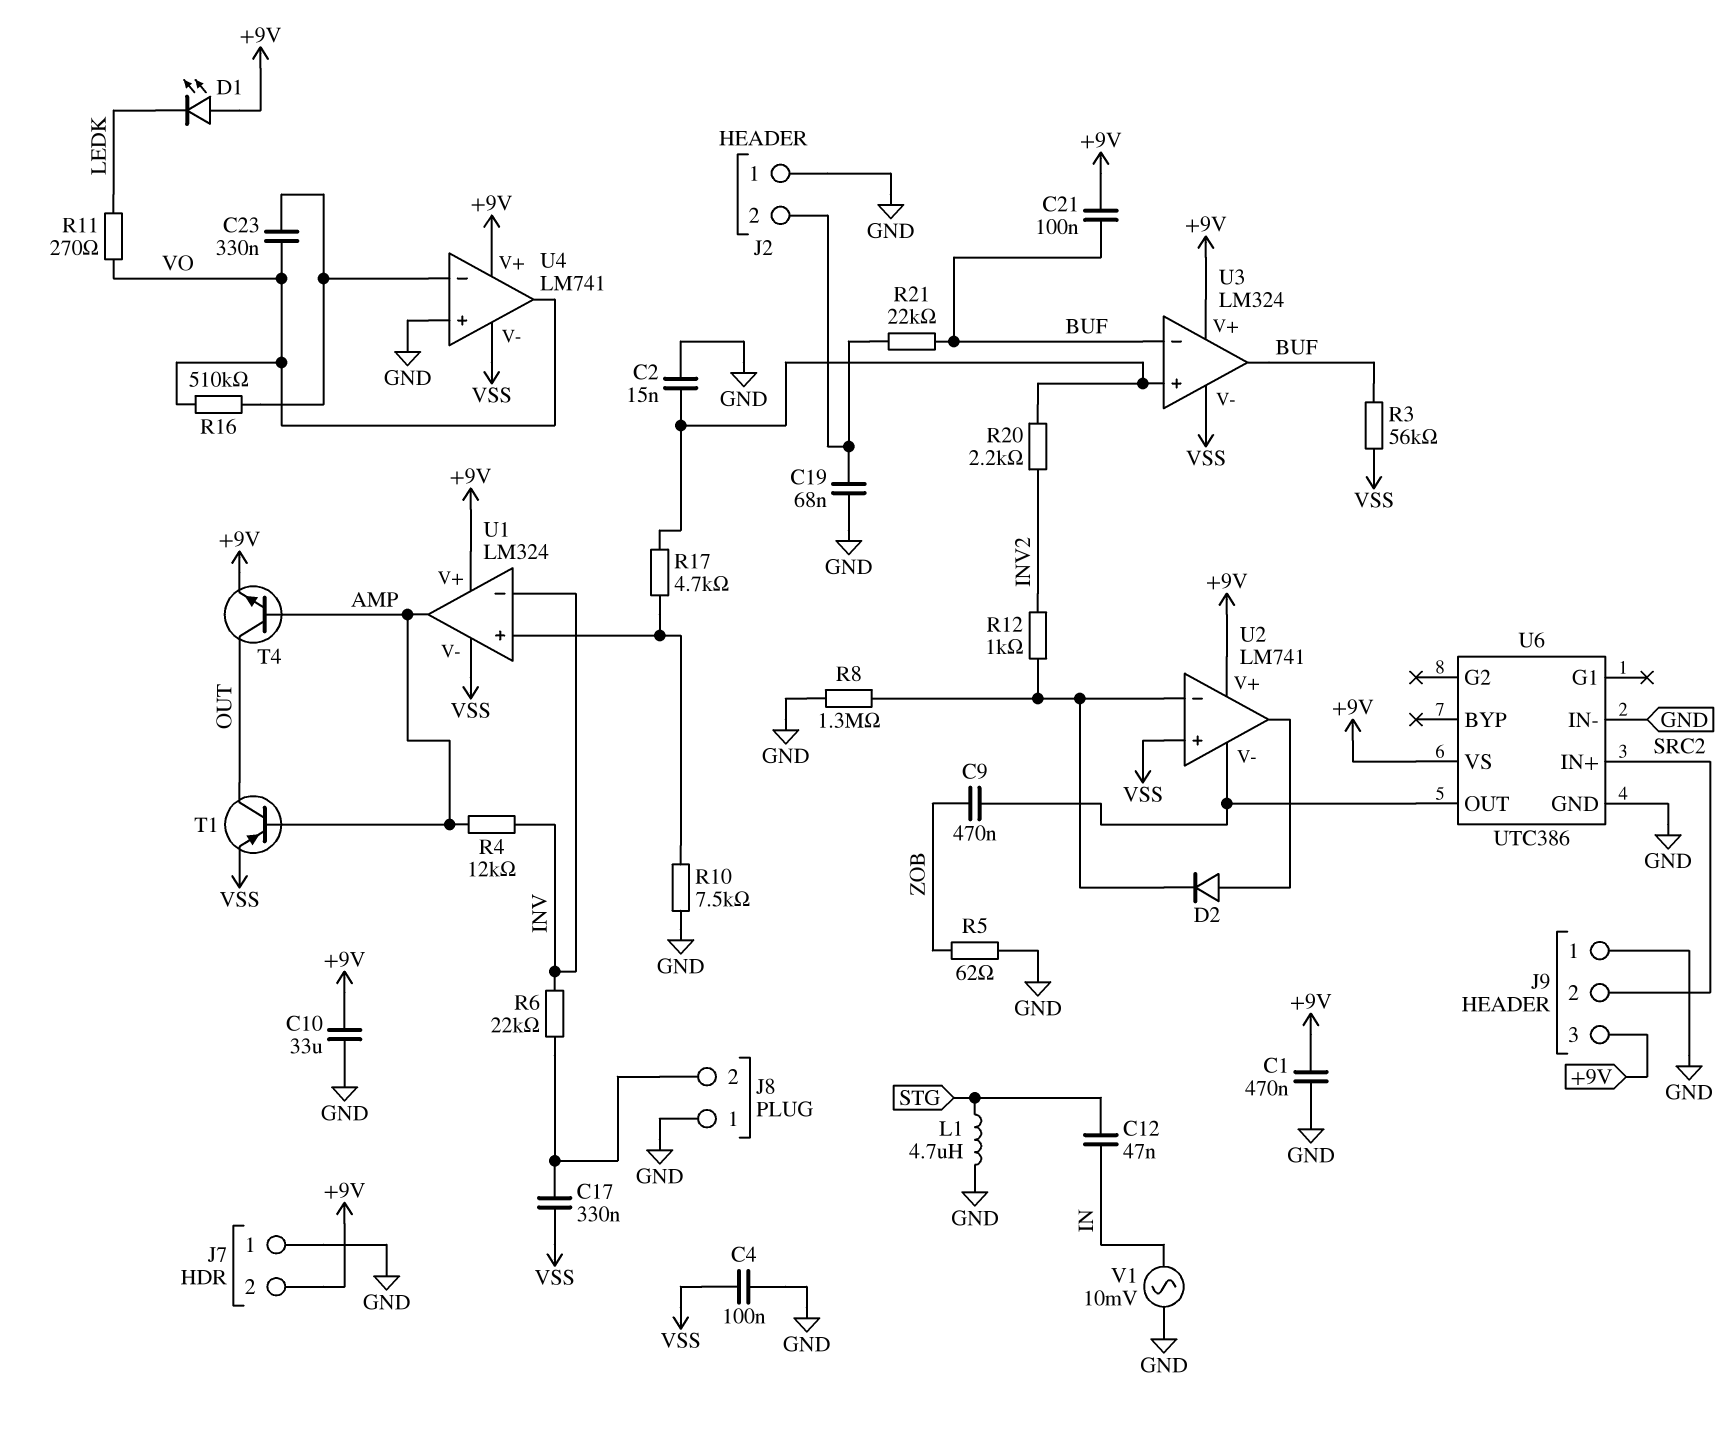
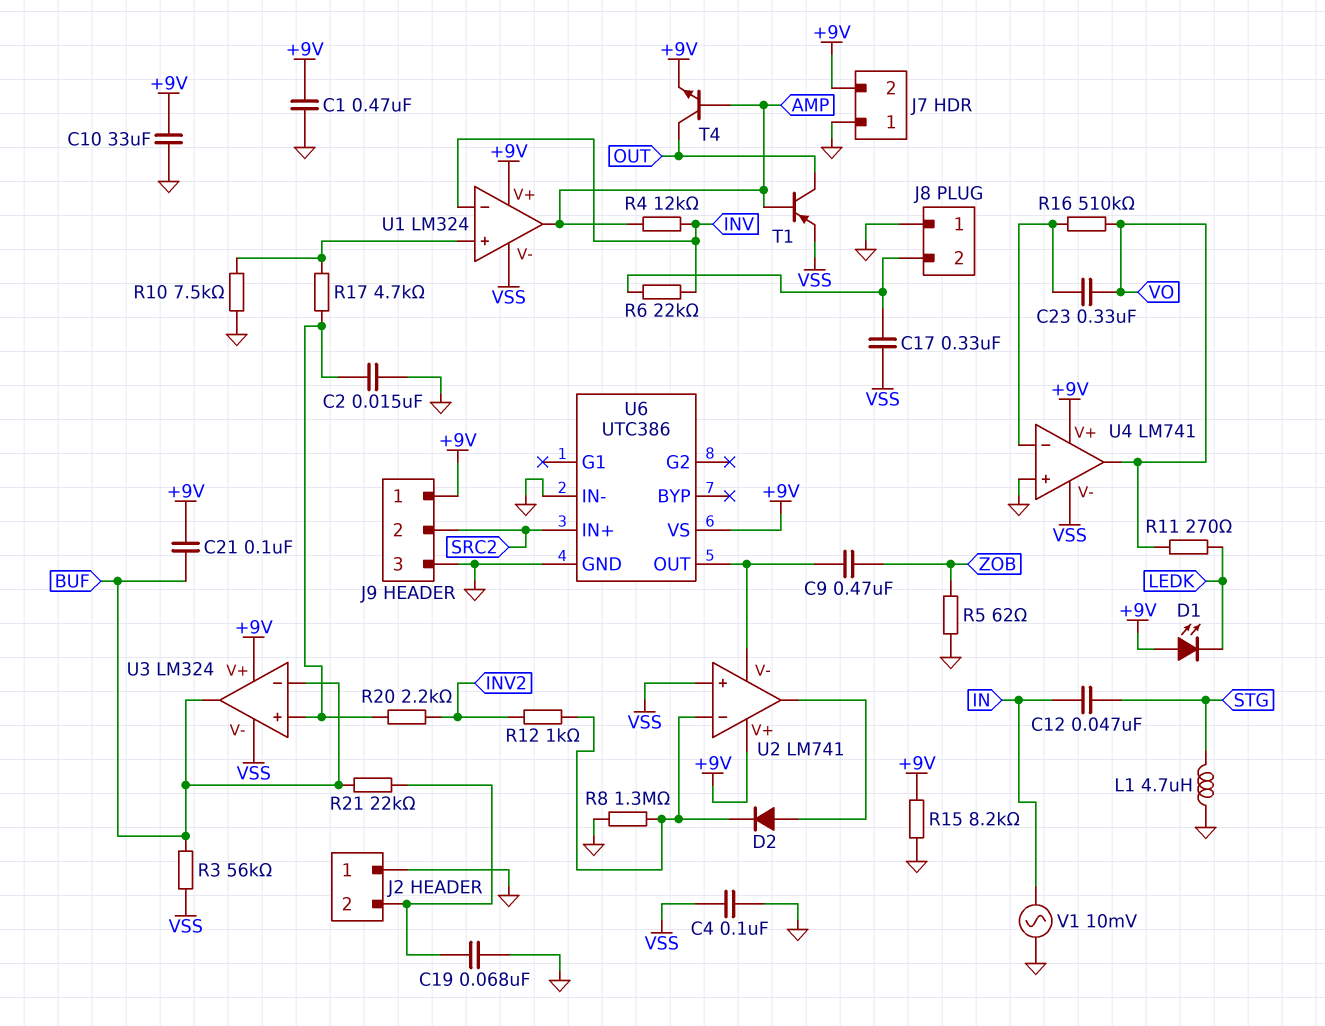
J9 pin 1: GND -> +9V
J9 pin 3: +9V -> GND
R15: none -> 8.2k (+9V, GND)

